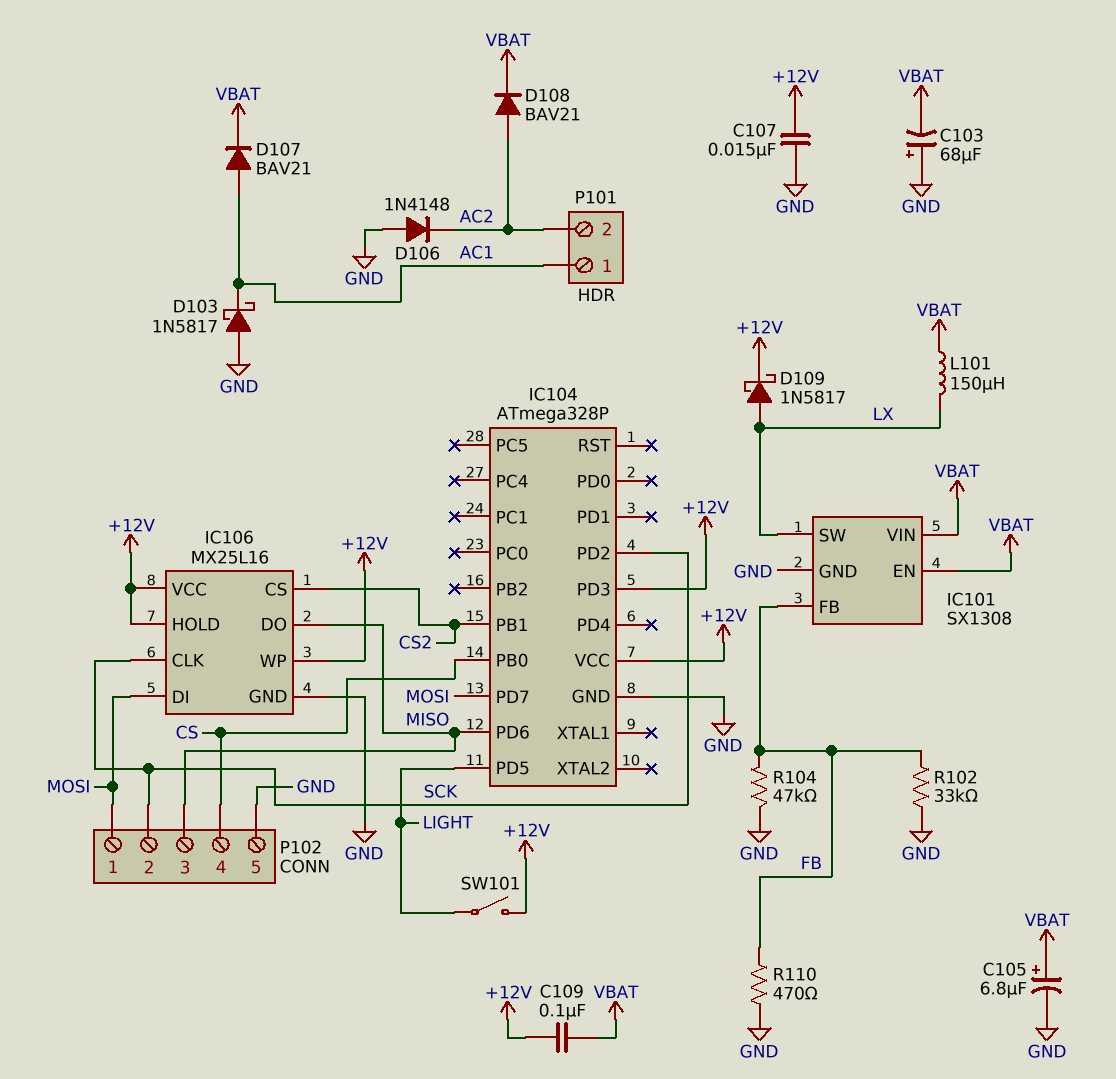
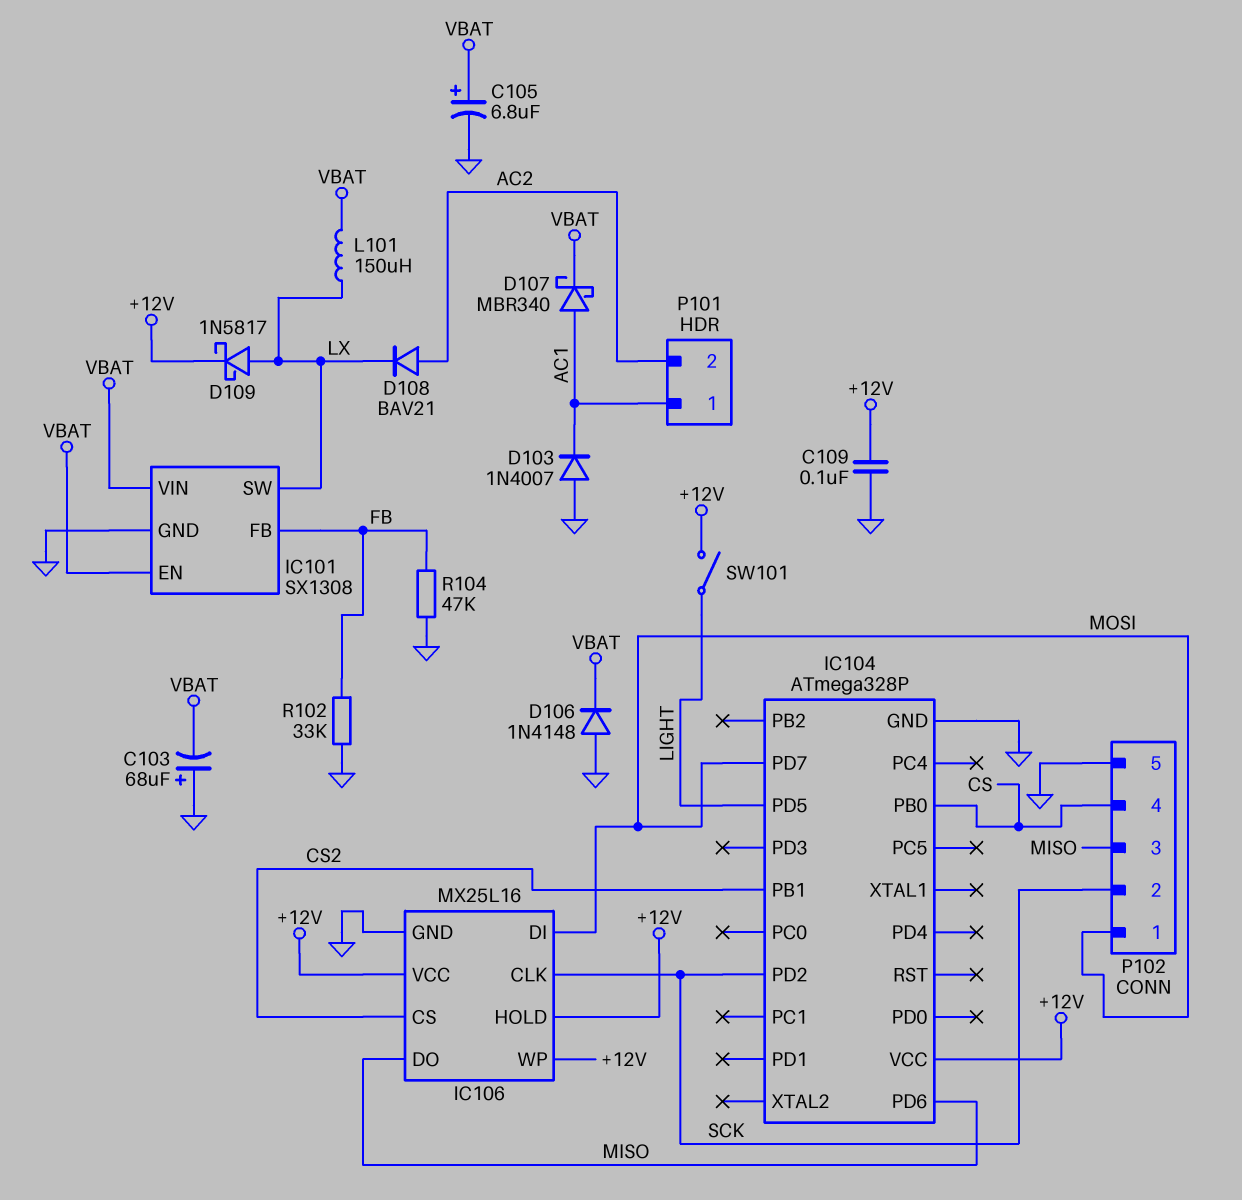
C107: 15nF (+12V, GND) -> none
C109: 100nF (+12V, VBAT) -> 100nF (+12V, GND)
D103: schottky 1N5817 (A GND, K AC1) -> diode 1N4007 (A GND, K AC1)
D106: diode 1N4148 (A GND, K AC2) -> diode 1N4148 (A GND, K VBAT)
D107: diode BAV21 (A AC1, K VBAT) -> schottky MBR340 (A AC1, K VBAT)
D108: diode BAV21 (A AC2, K VBAT) -> diode BAV21 (A AC2, K LX)
IC104 pin PD3: +12V -> none
R110: 470 (FB, GND) -> none

